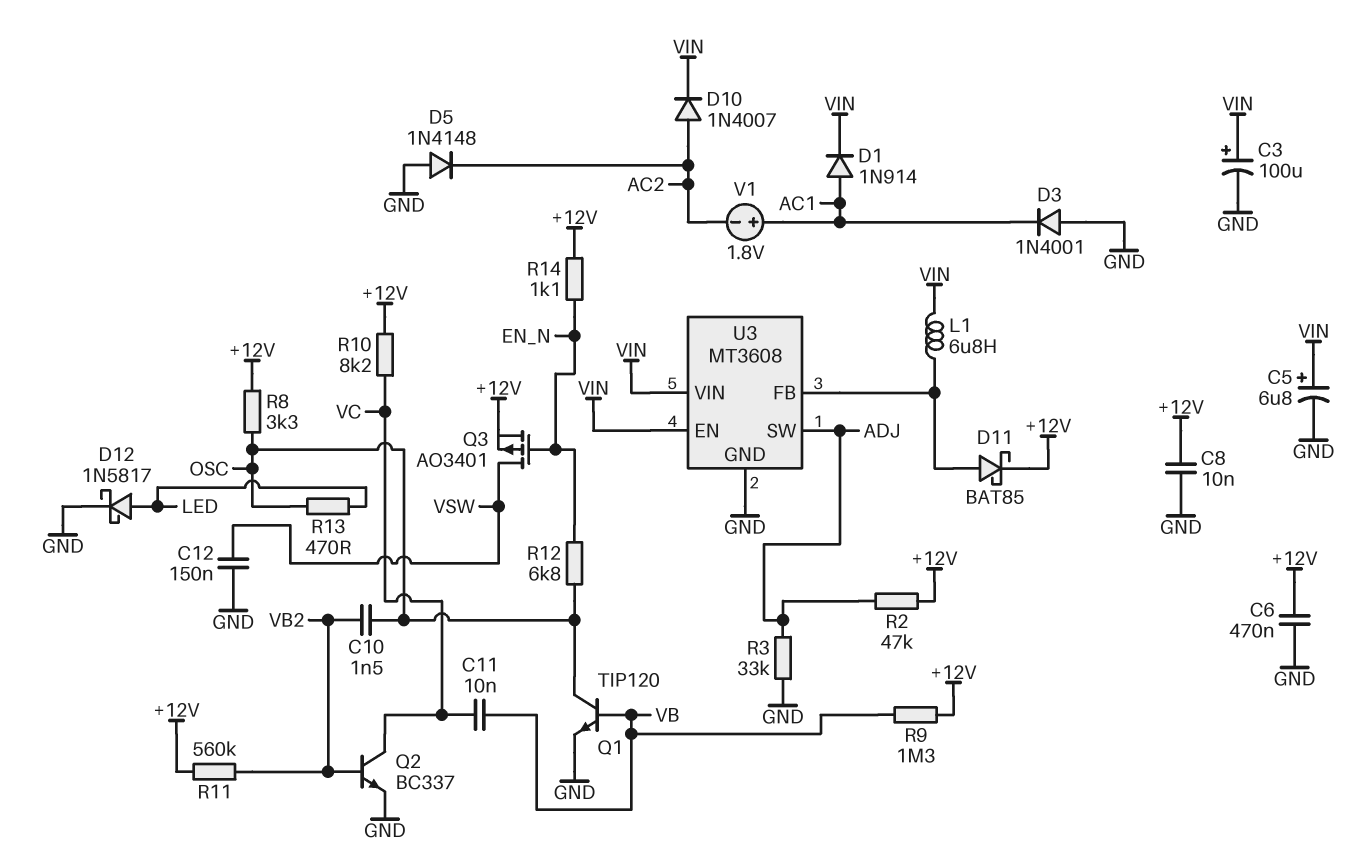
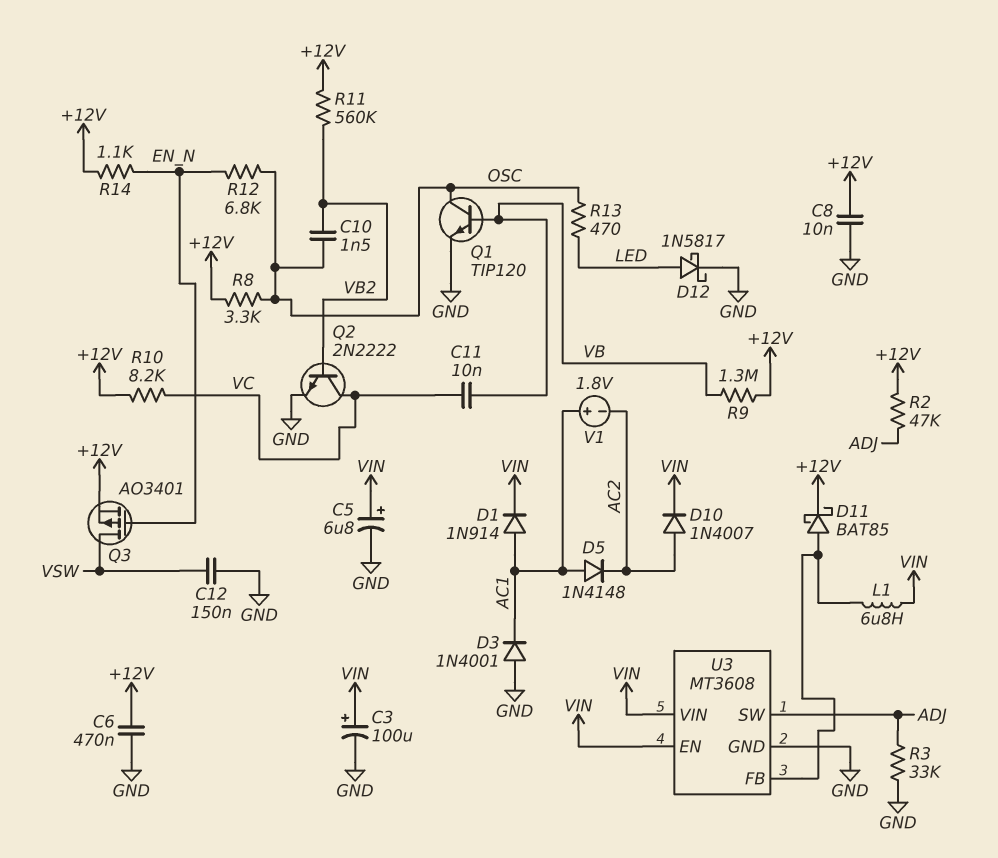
D5: diode 1N4148 (A GND, K AC2) -> diode 1N4148 (A AC1, K AC2)
Q2: NPN BC337 (B VB2, C VC, E GND) -> NPN 2N2222 (B VB2, C VC, E GND)

